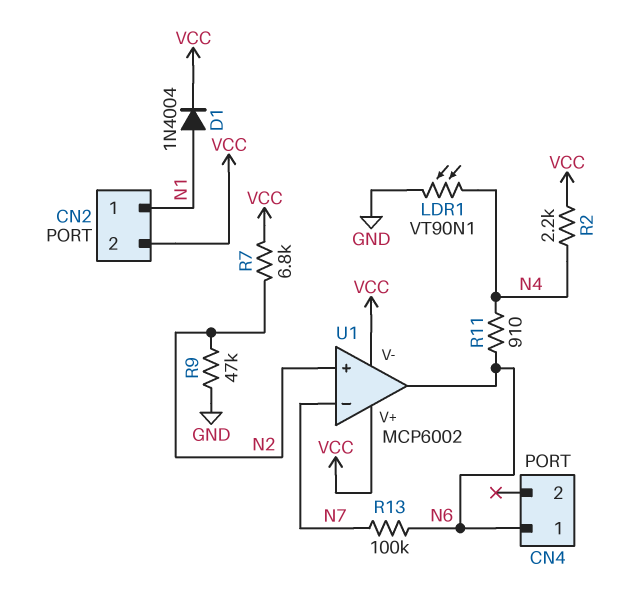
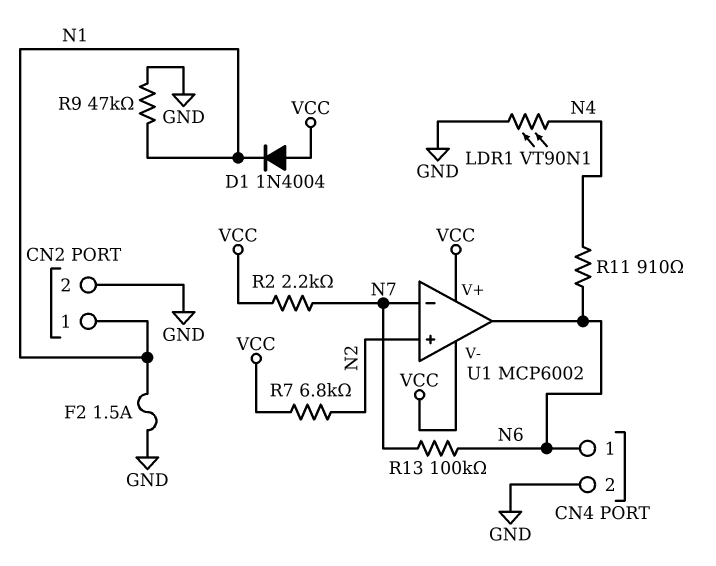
CN2 pin 2: VCC -> GND
CN4 pin 2: none -> GND
D1: diode 1N4004 (A N1, K VCC) -> diode 1N4004 (A VCC, K N1)
F2: none -> 1.5A (GND, N1)
R2: 2.2k (N4, VCC) -> 2.2k (N7, VCC)
R9: 47k (GND, N2) -> 47k (GND, N1)

